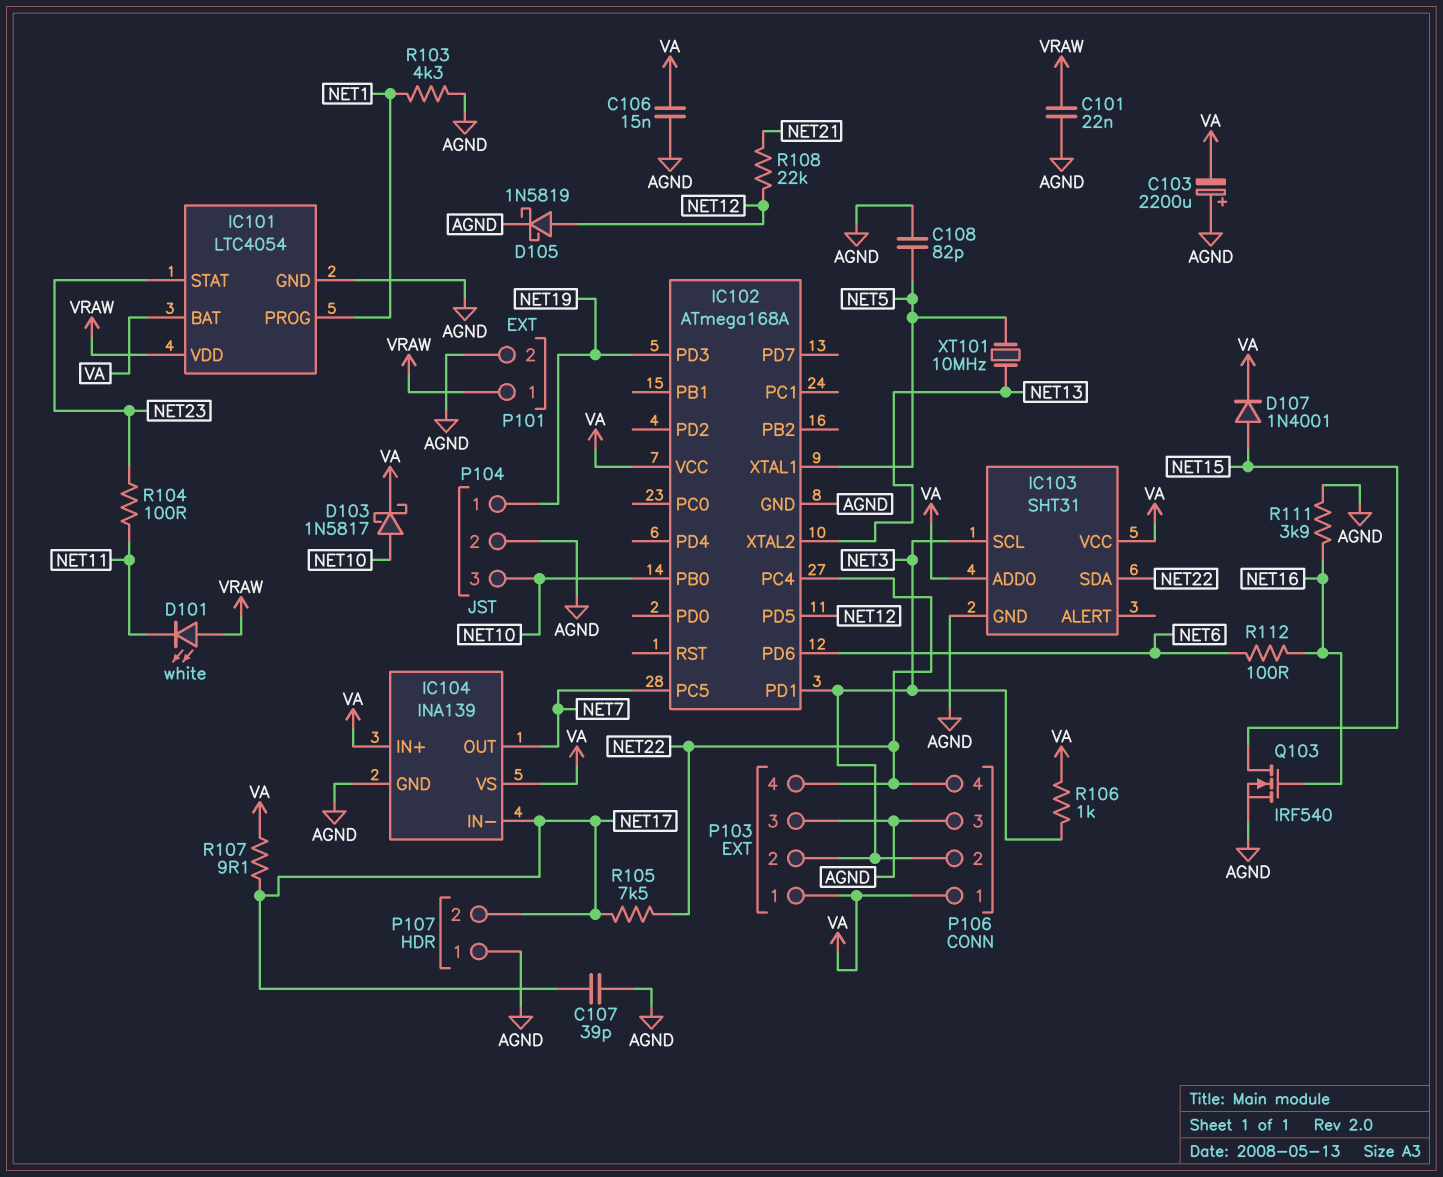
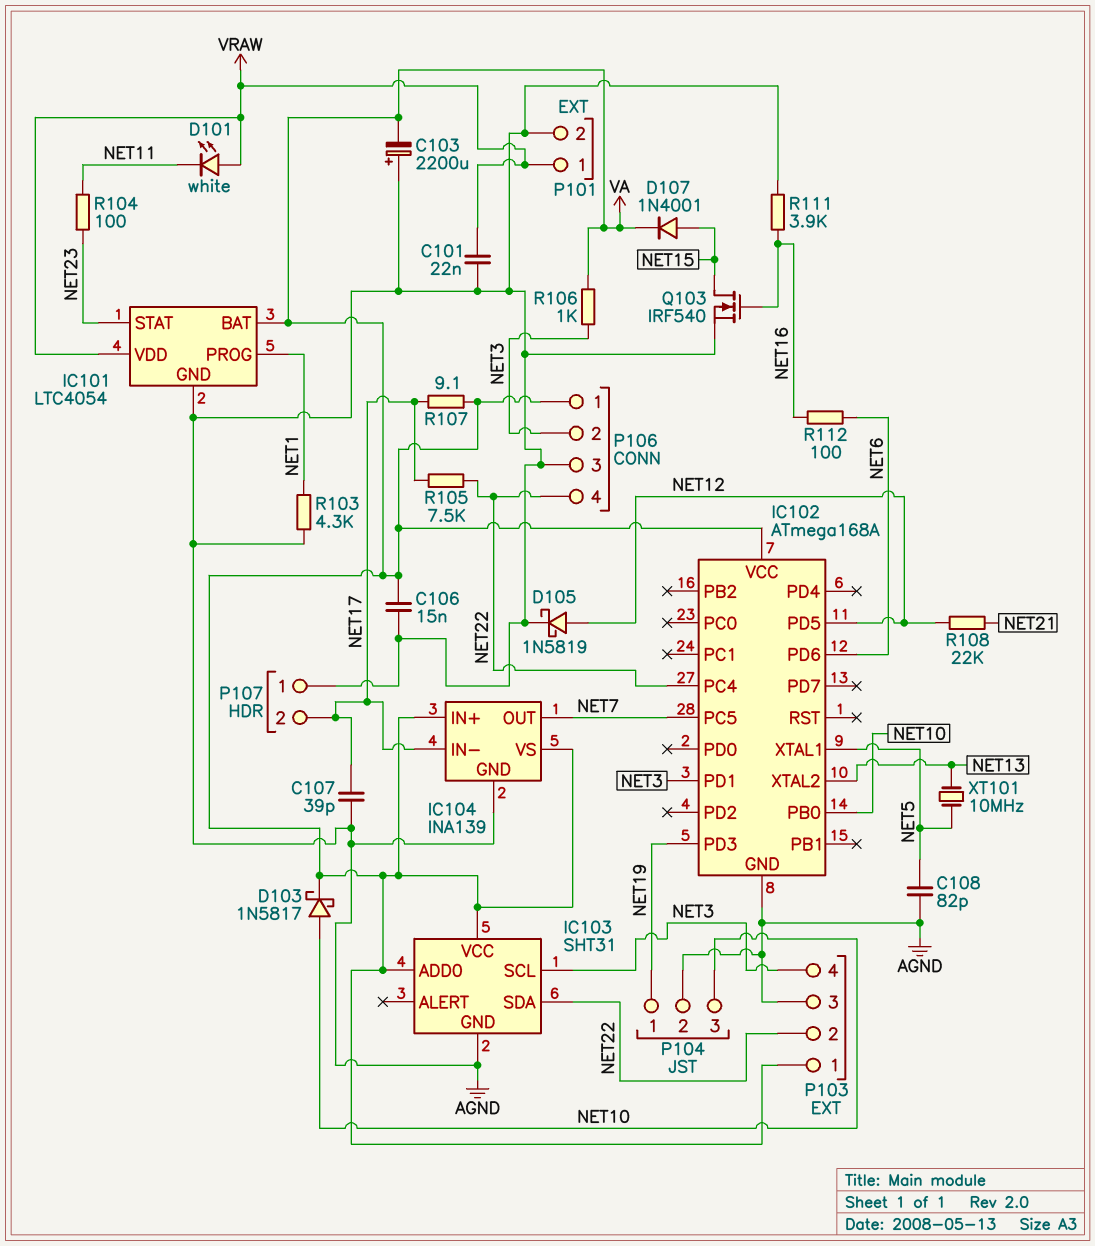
P103 pin 2: NET3 -> NET22
P103 pin 4: NET22 -> NET3

